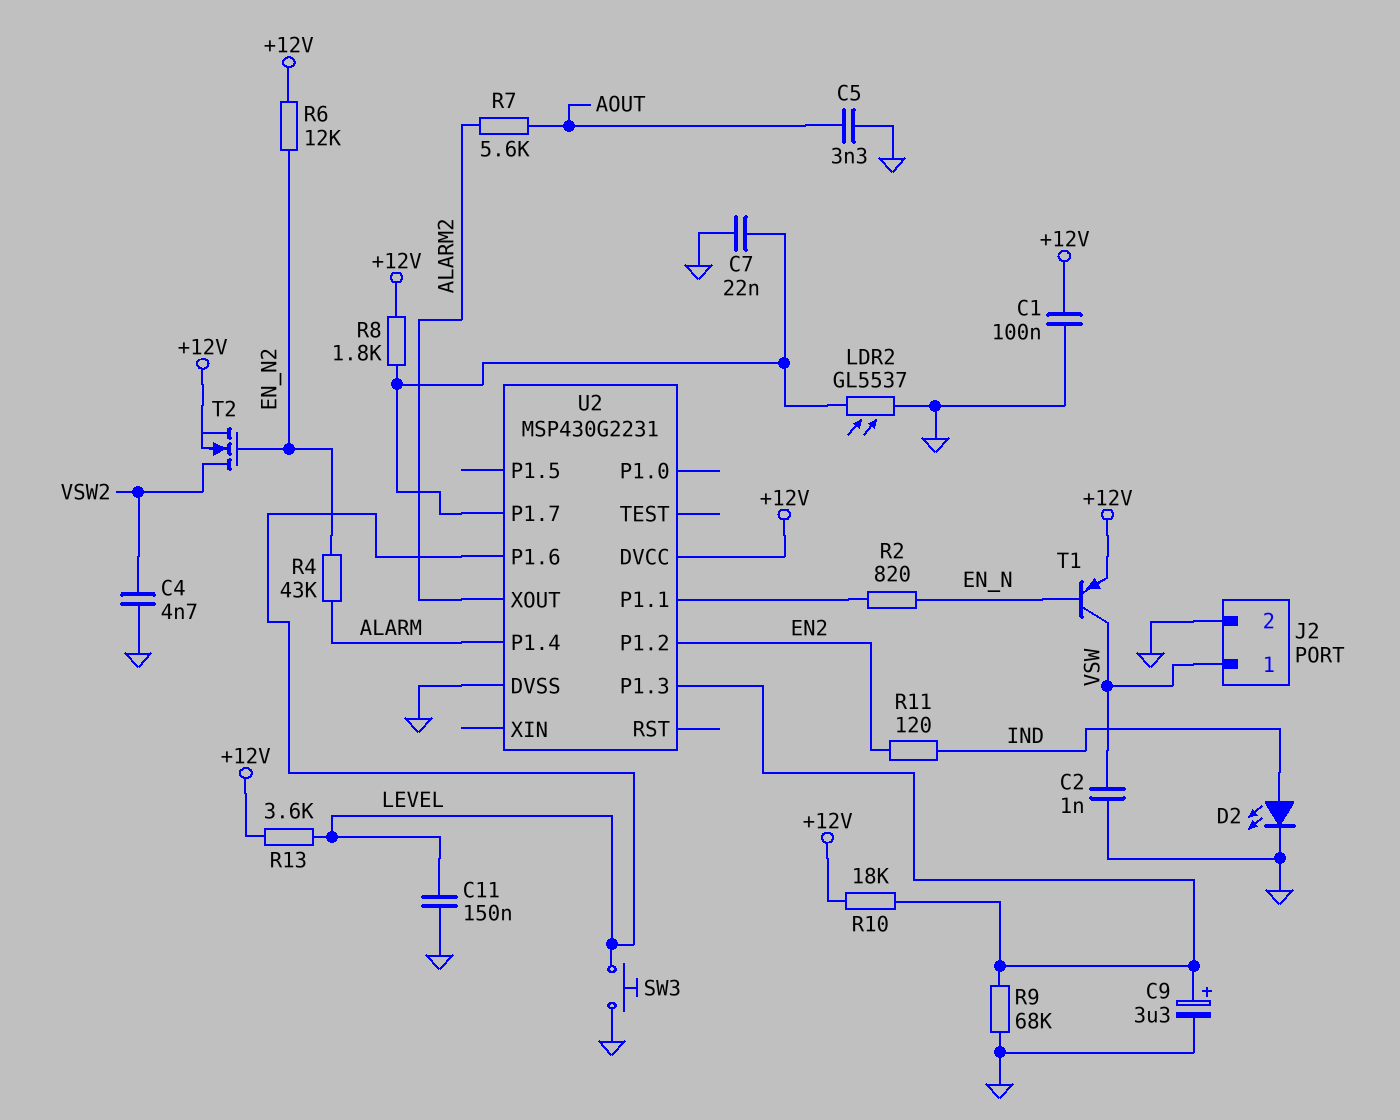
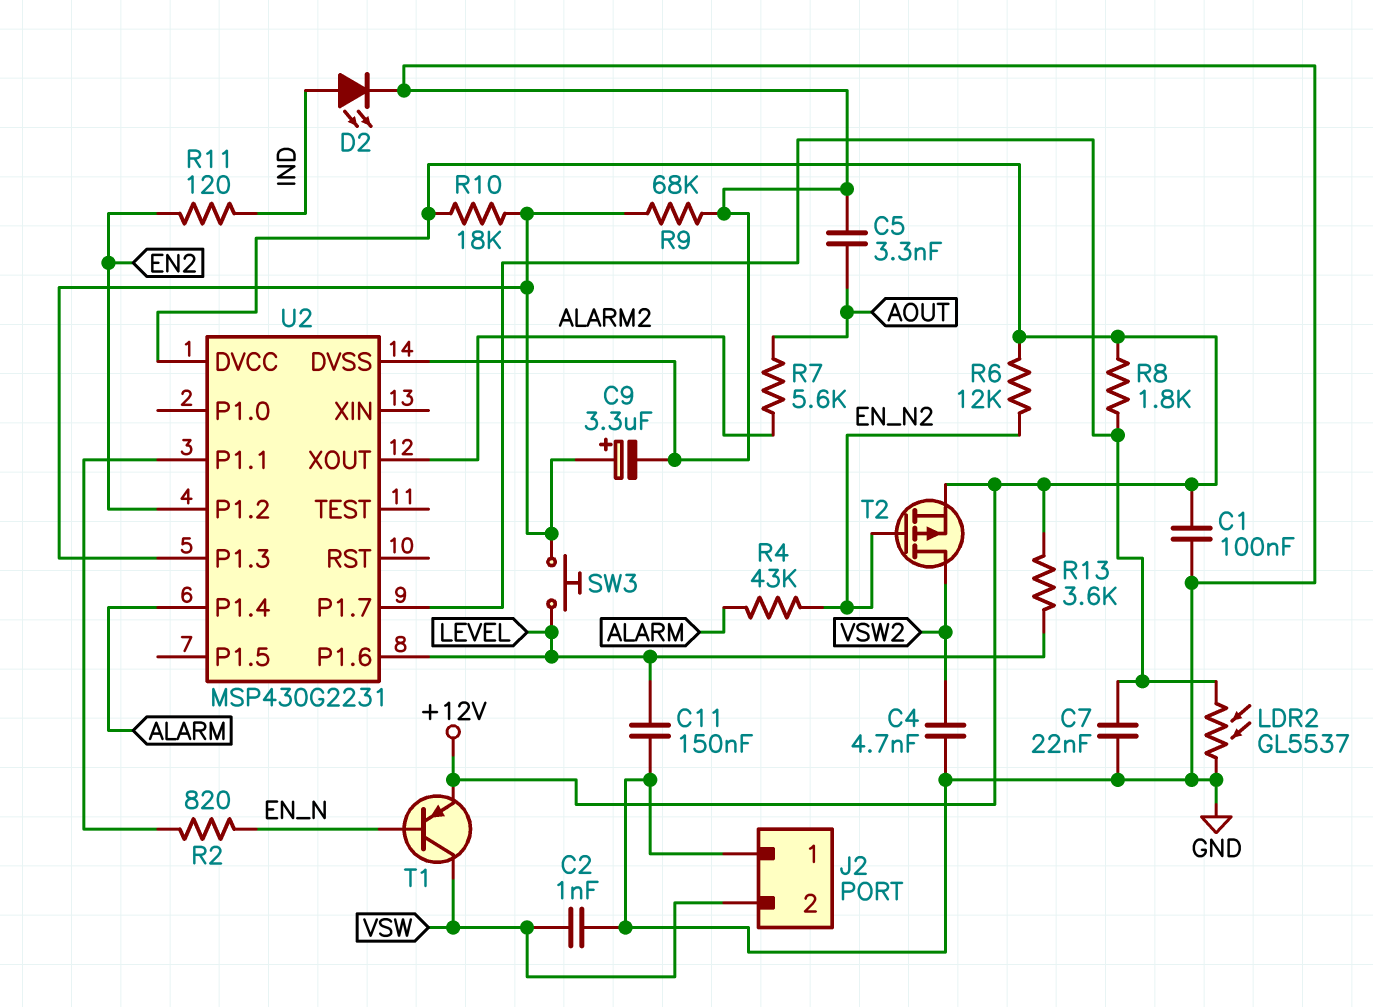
J2 pin 1: VSW -> GND
J2 pin 2: GND -> VSW
SW3: button (GND, LEVEL) -> button (LEVEL, U2/P1.3)
T2: NMOS (G EN_N2, D VSW2, S +12V) -> PMOS (G EN_N2, D VSW2, S +12V)

